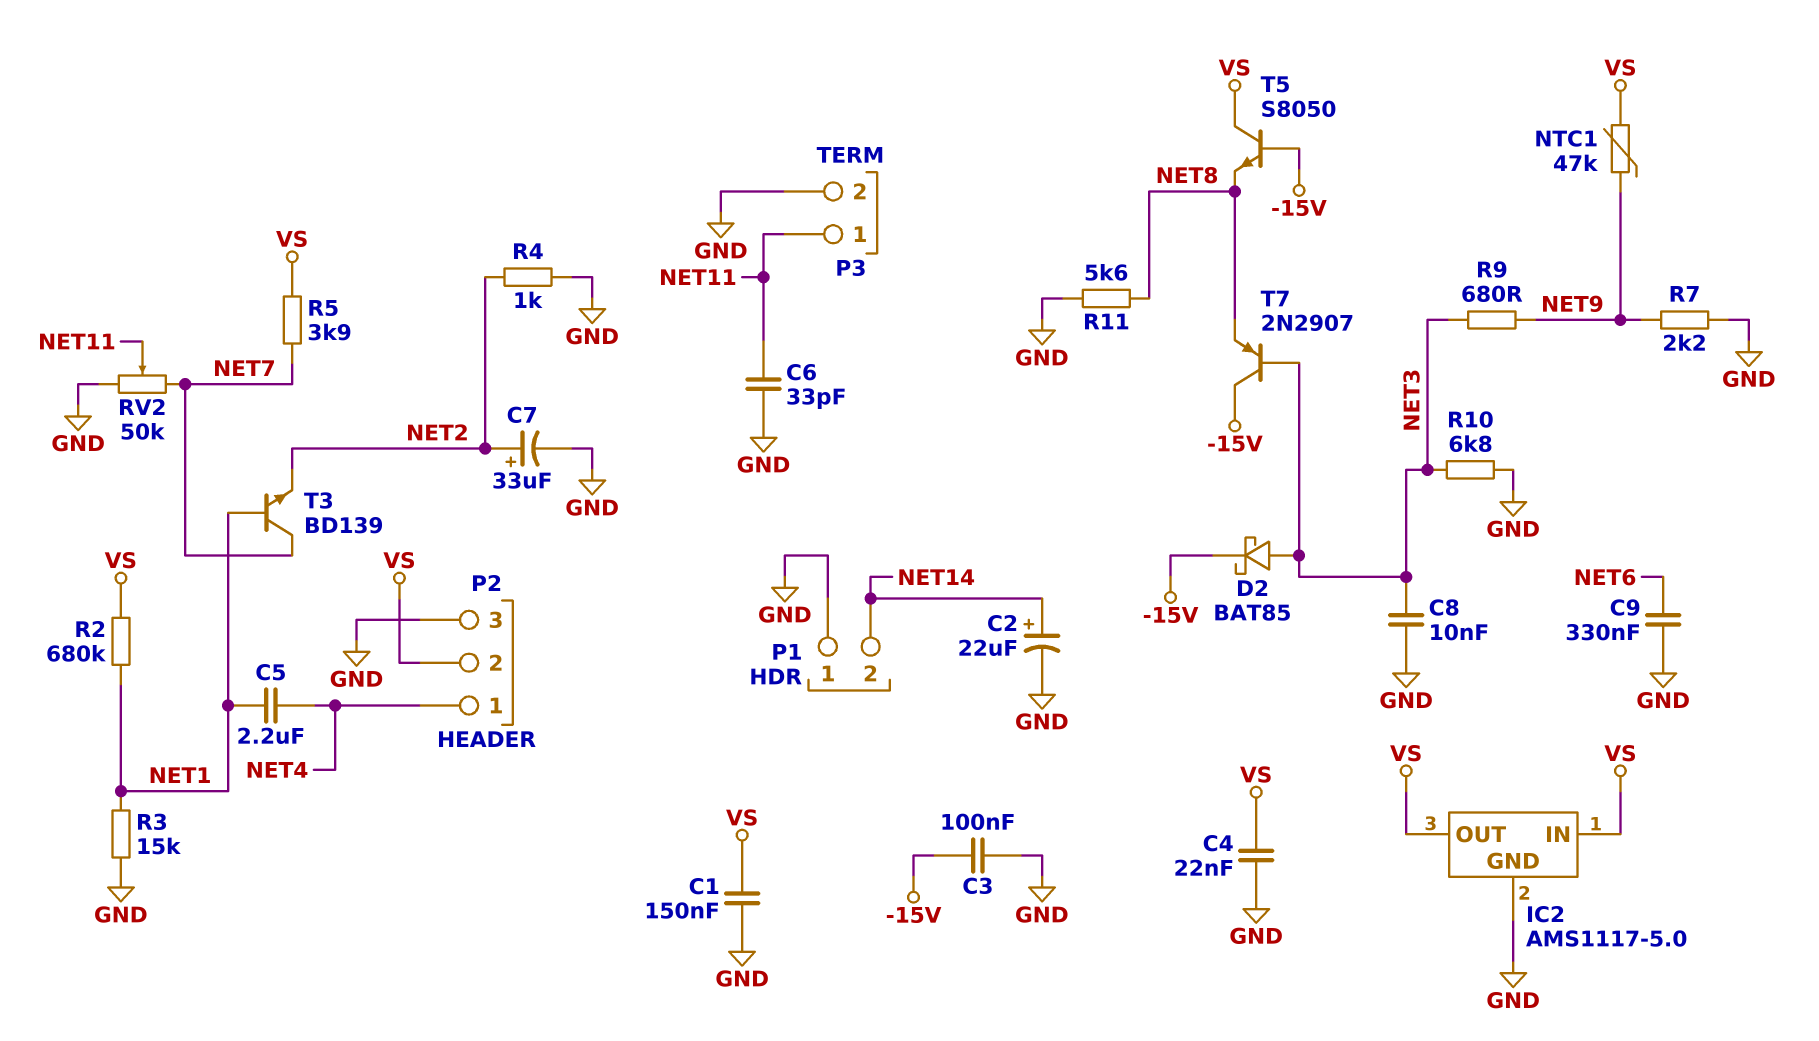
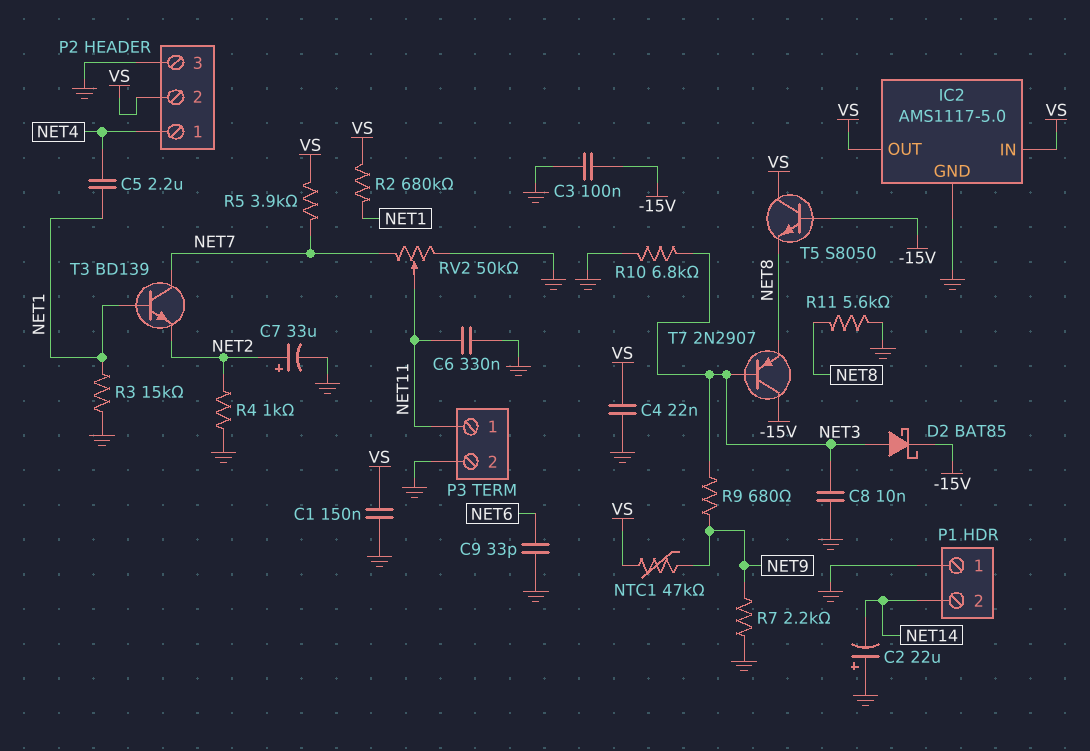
C2: 22uF (plus NET14, minus GND) -> 22uF (plus GND, minus NET14)
C6: 33pF (GND, NET11) -> 330nF (GND, NET11)
C9: 330nF (GND, NET6) -> 33pF (GND, NET6)

